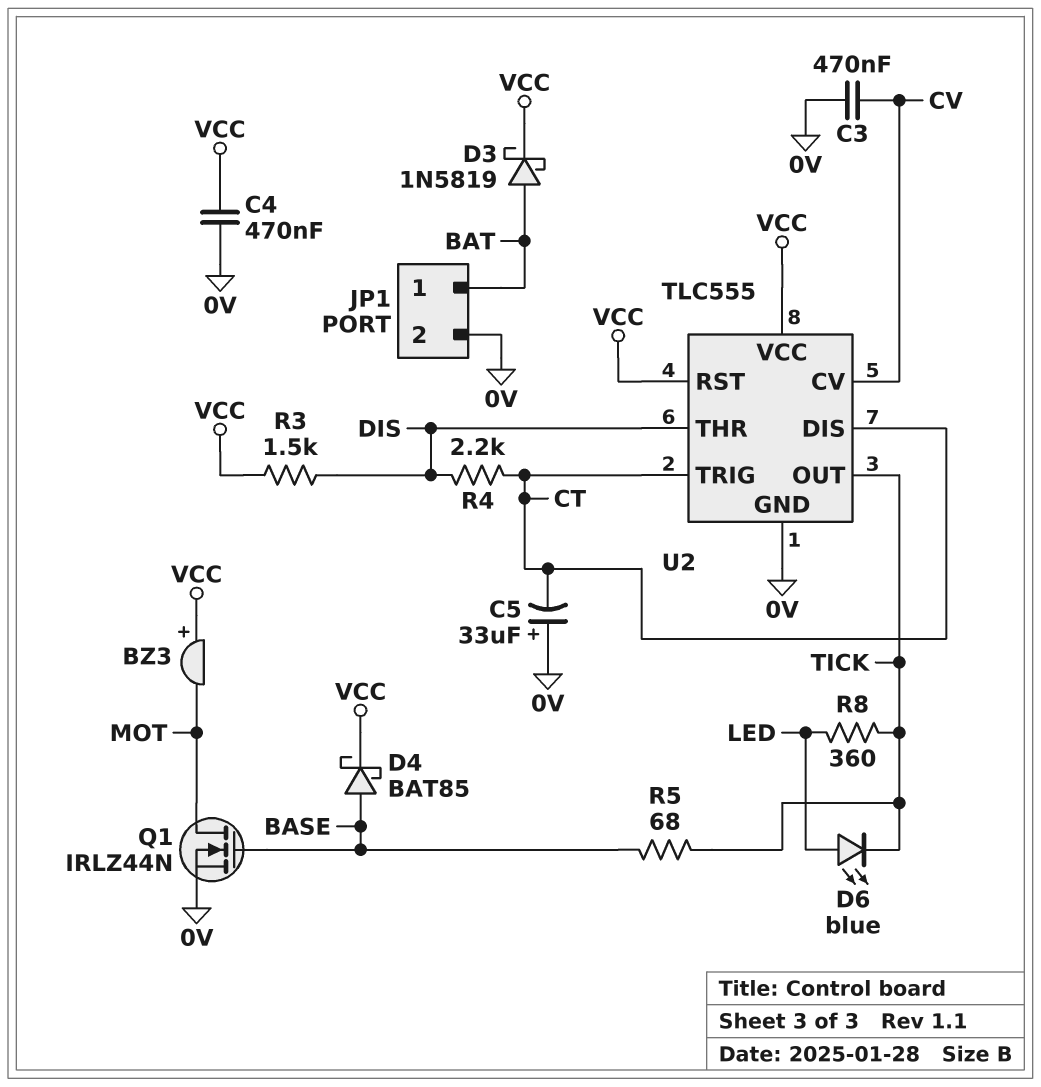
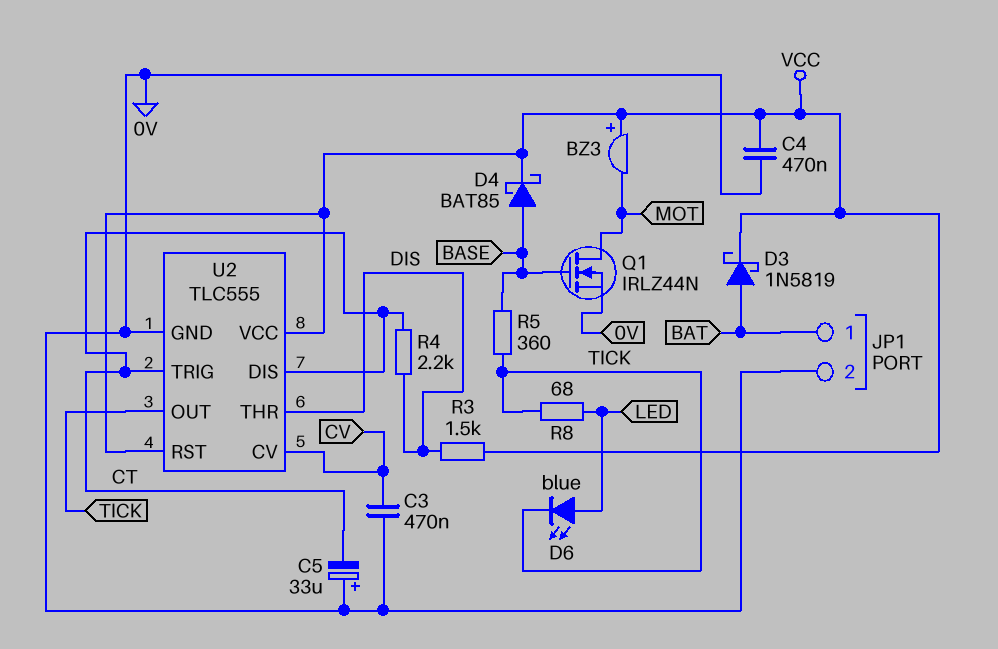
R5: 68 (BASE, TICK) -> 360 (BASE, TICK)
R8: 360 (LED, TICK) -> 68 (LED, TICK)

